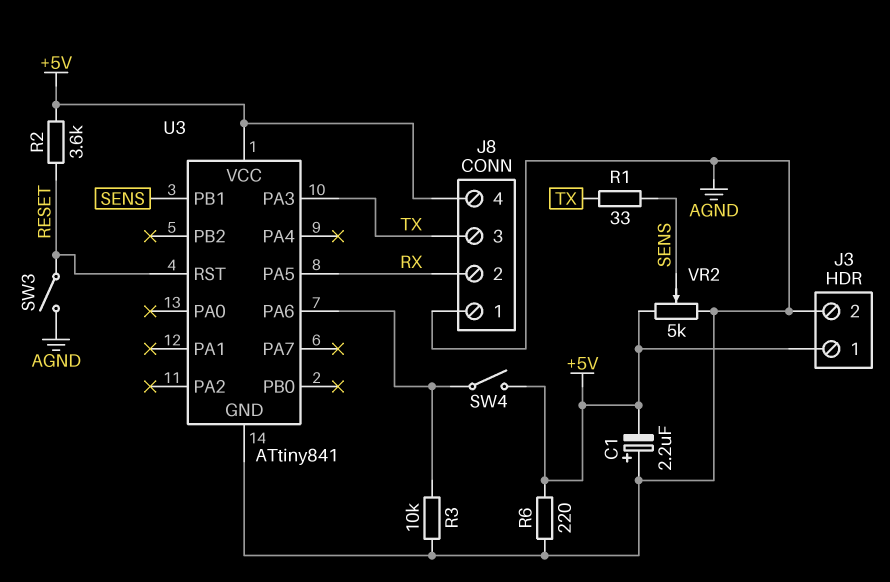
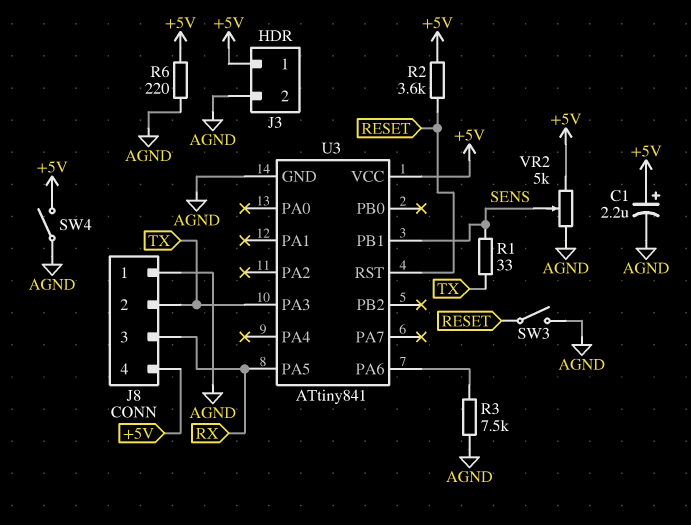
C1: 2.2uF (plus AGND, minus +5V) -> 2.2uF (plus +5V, minus AGND)
J8 pin 2: RX -> TX
J8 pin 3: TX -> RX
R3: 10k (AGND, U3/PA6) -> 7.5k (AGND, U3/PA6)
SW4: switch (+5V, U3/PA6) -> switch (+5V, AGND)

